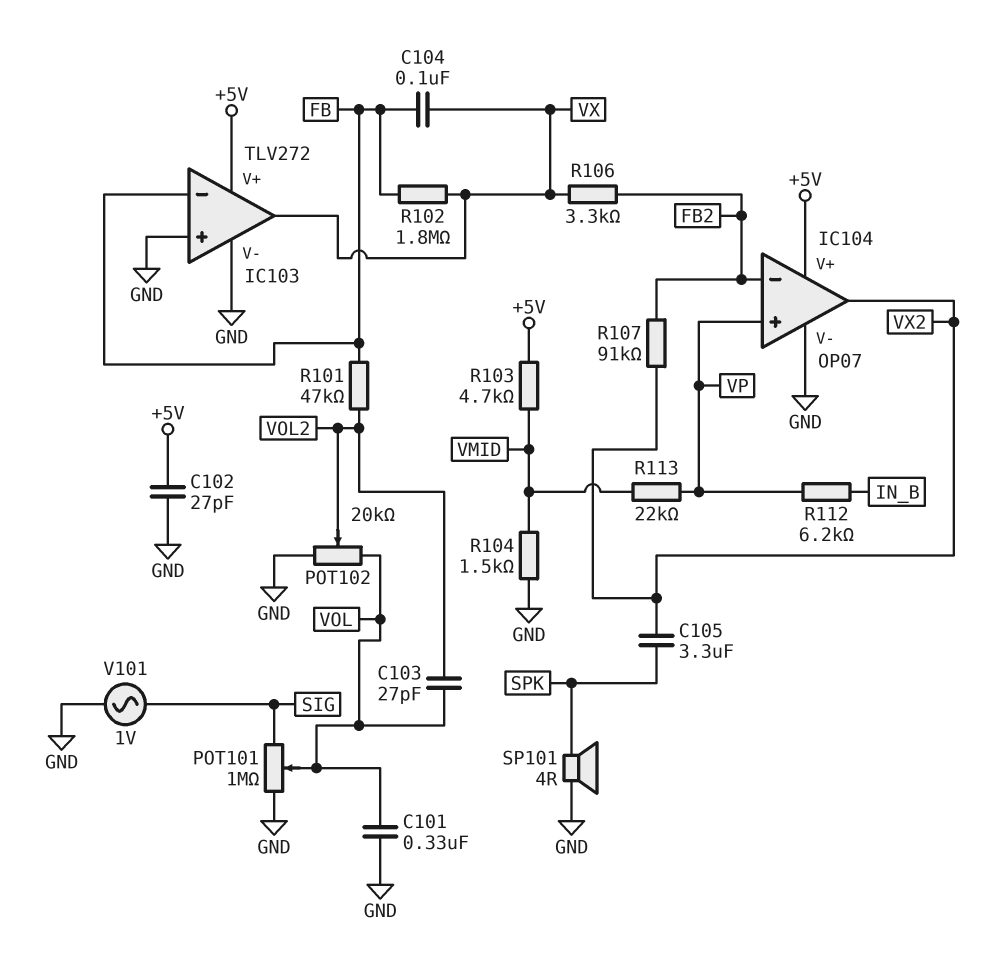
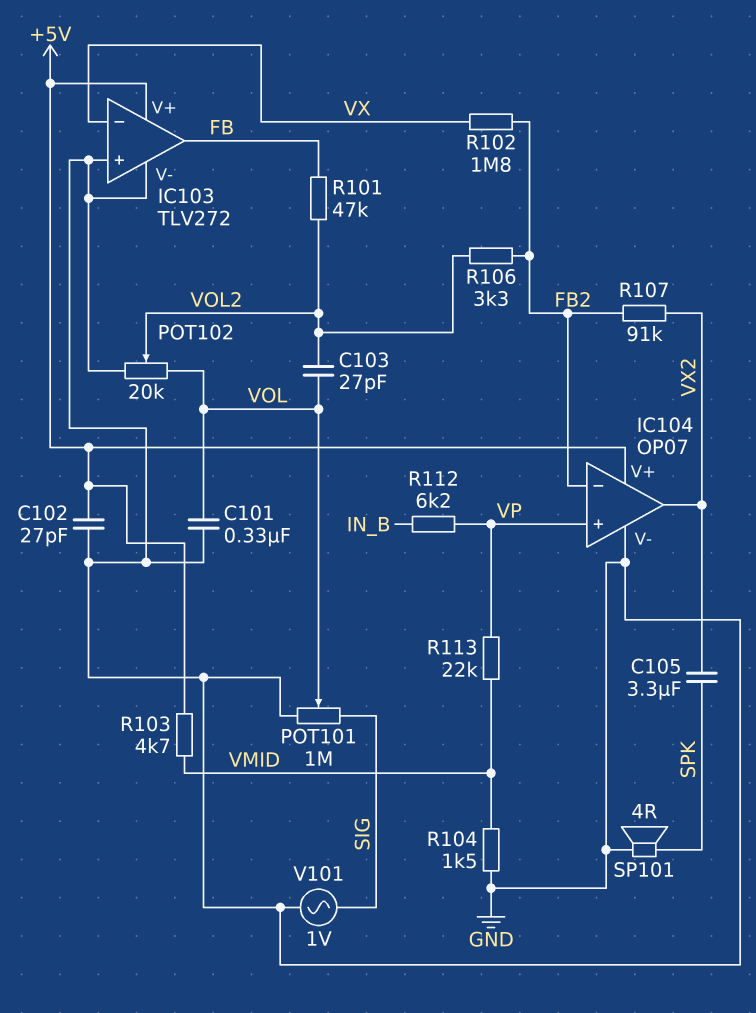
C104: 100nF (FB, VX) -> none
IC103 pin in-: FB -> VX
IC103 pin out: VX -> FB
R102: 1.8M (FB, VX) -> 1.8M (FB2, VX)
R106: 3.3k (FB2, VX) -> 3.3k (FB2, VOL2)

